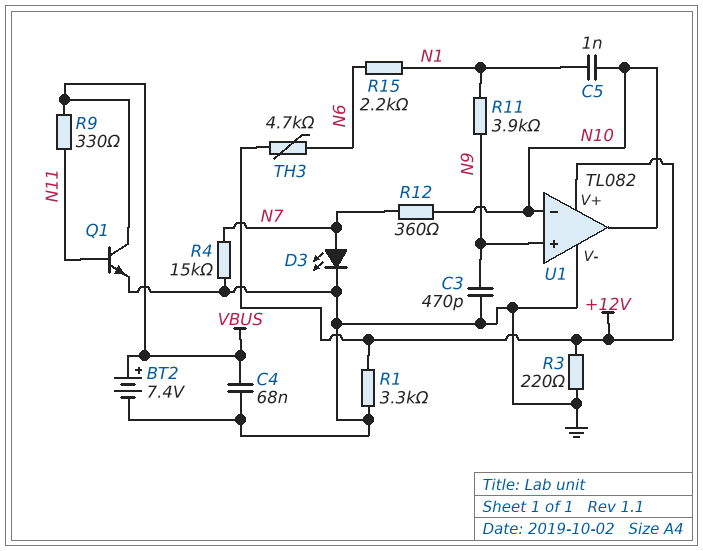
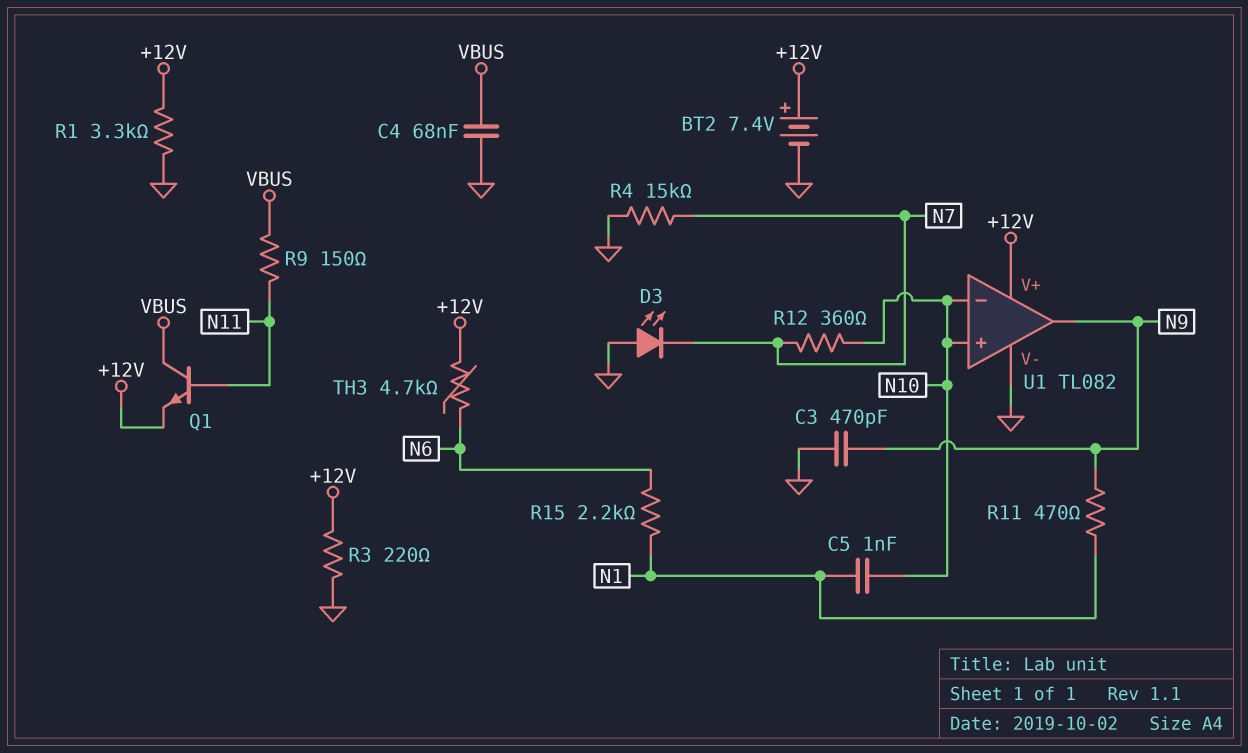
BT2: 7.4V (plus VBUS, minus GND) -> 7.4V (plus +12V, minus GND)
D3: LED (A N7, K GND) -> LED (A GND, K N7)
Q1: NPN (B N11, C VBUS, E GND) -> NPN (B N11, C VBUS, E +12V)
R9: 330 (N11, VBUS) -> 150 (N11, VBUS)
R11: 3.9k (N1, N9) -> 470 (N1, N9)
U1 pin in+: N9 -> N10
U1 pin out: N10 -> N9

